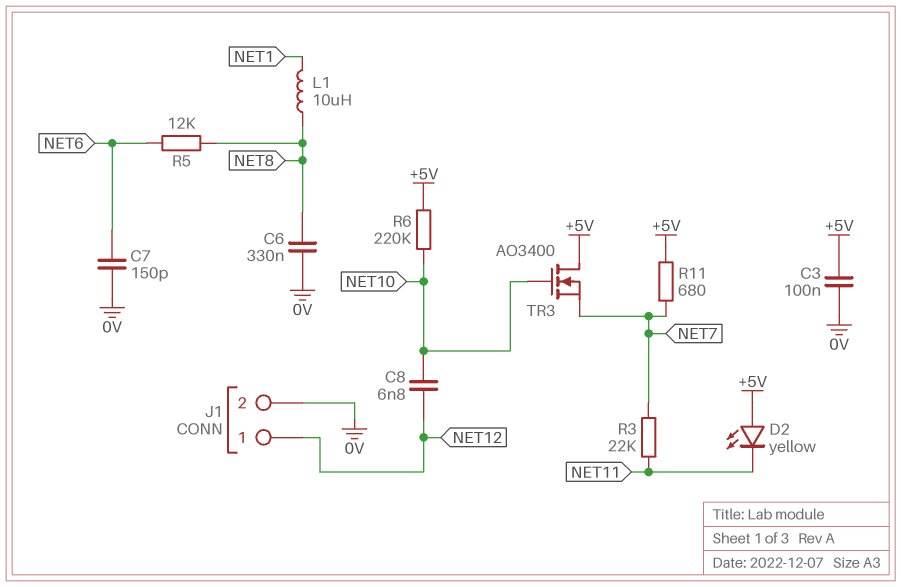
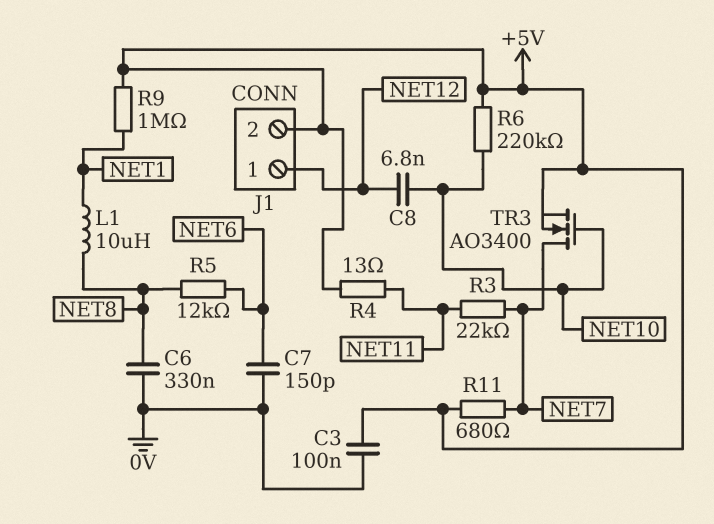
D2: LED yellow (A +5V, K NET11) -> none
J1 pin 2: 0V -> +5V
R4: none -> 13 (+5V, NET11)
R9: none -> 1M (+5V, NET1)
TR3: NMOS AO3400 (G NET10, D +5V, S NET7) -> NMOS AO3400 (G NET10, D NET7, S +5V)

